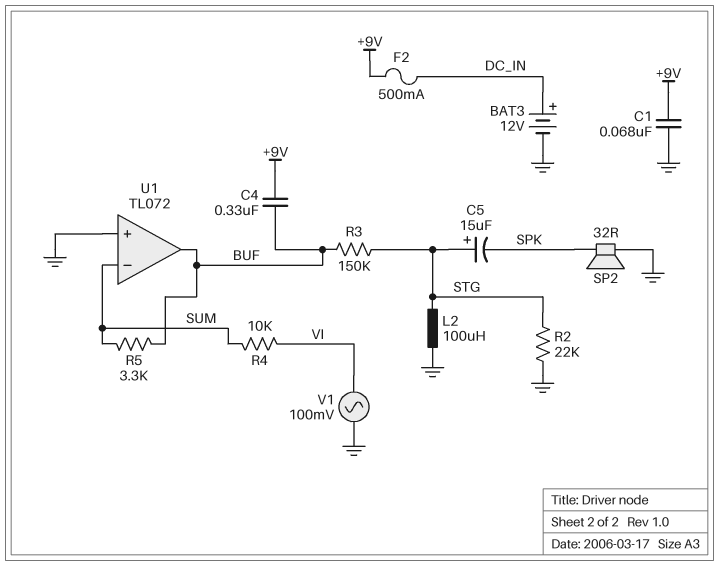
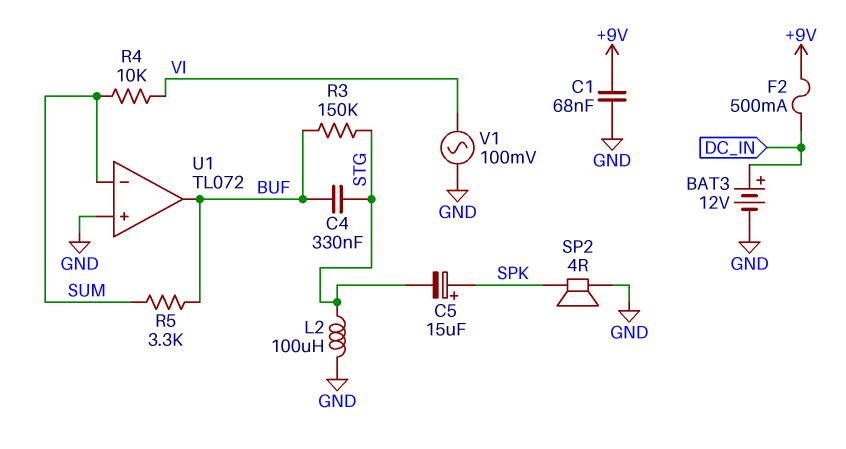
C4: 330nF (+9V, BUF) -> 330nF (BUF, STG)
C5: 15uF (plus STG, minus SPK) -> 15uF (plus SPK, minus STG)
R2: 22k (GND, STG) -> none
SP2: speaker 32R (GND, SPK) -> speaker 4R (GND, SPK)

